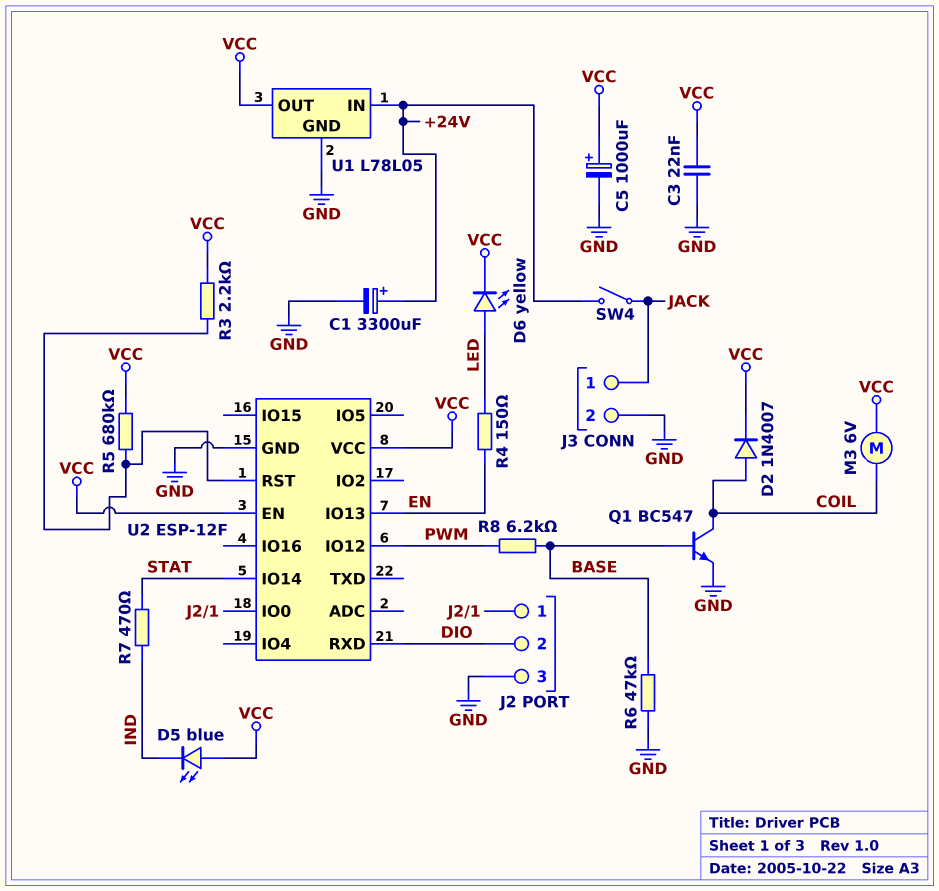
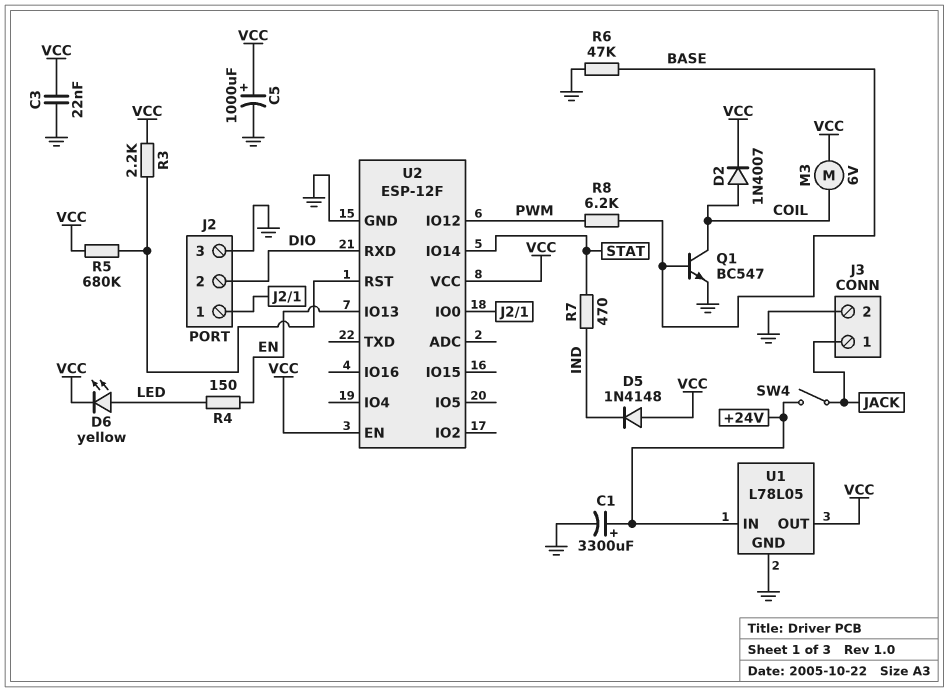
D5: LED blue (A VCC, K IND) -> diode 1N4148 (A VCC, K IND)

